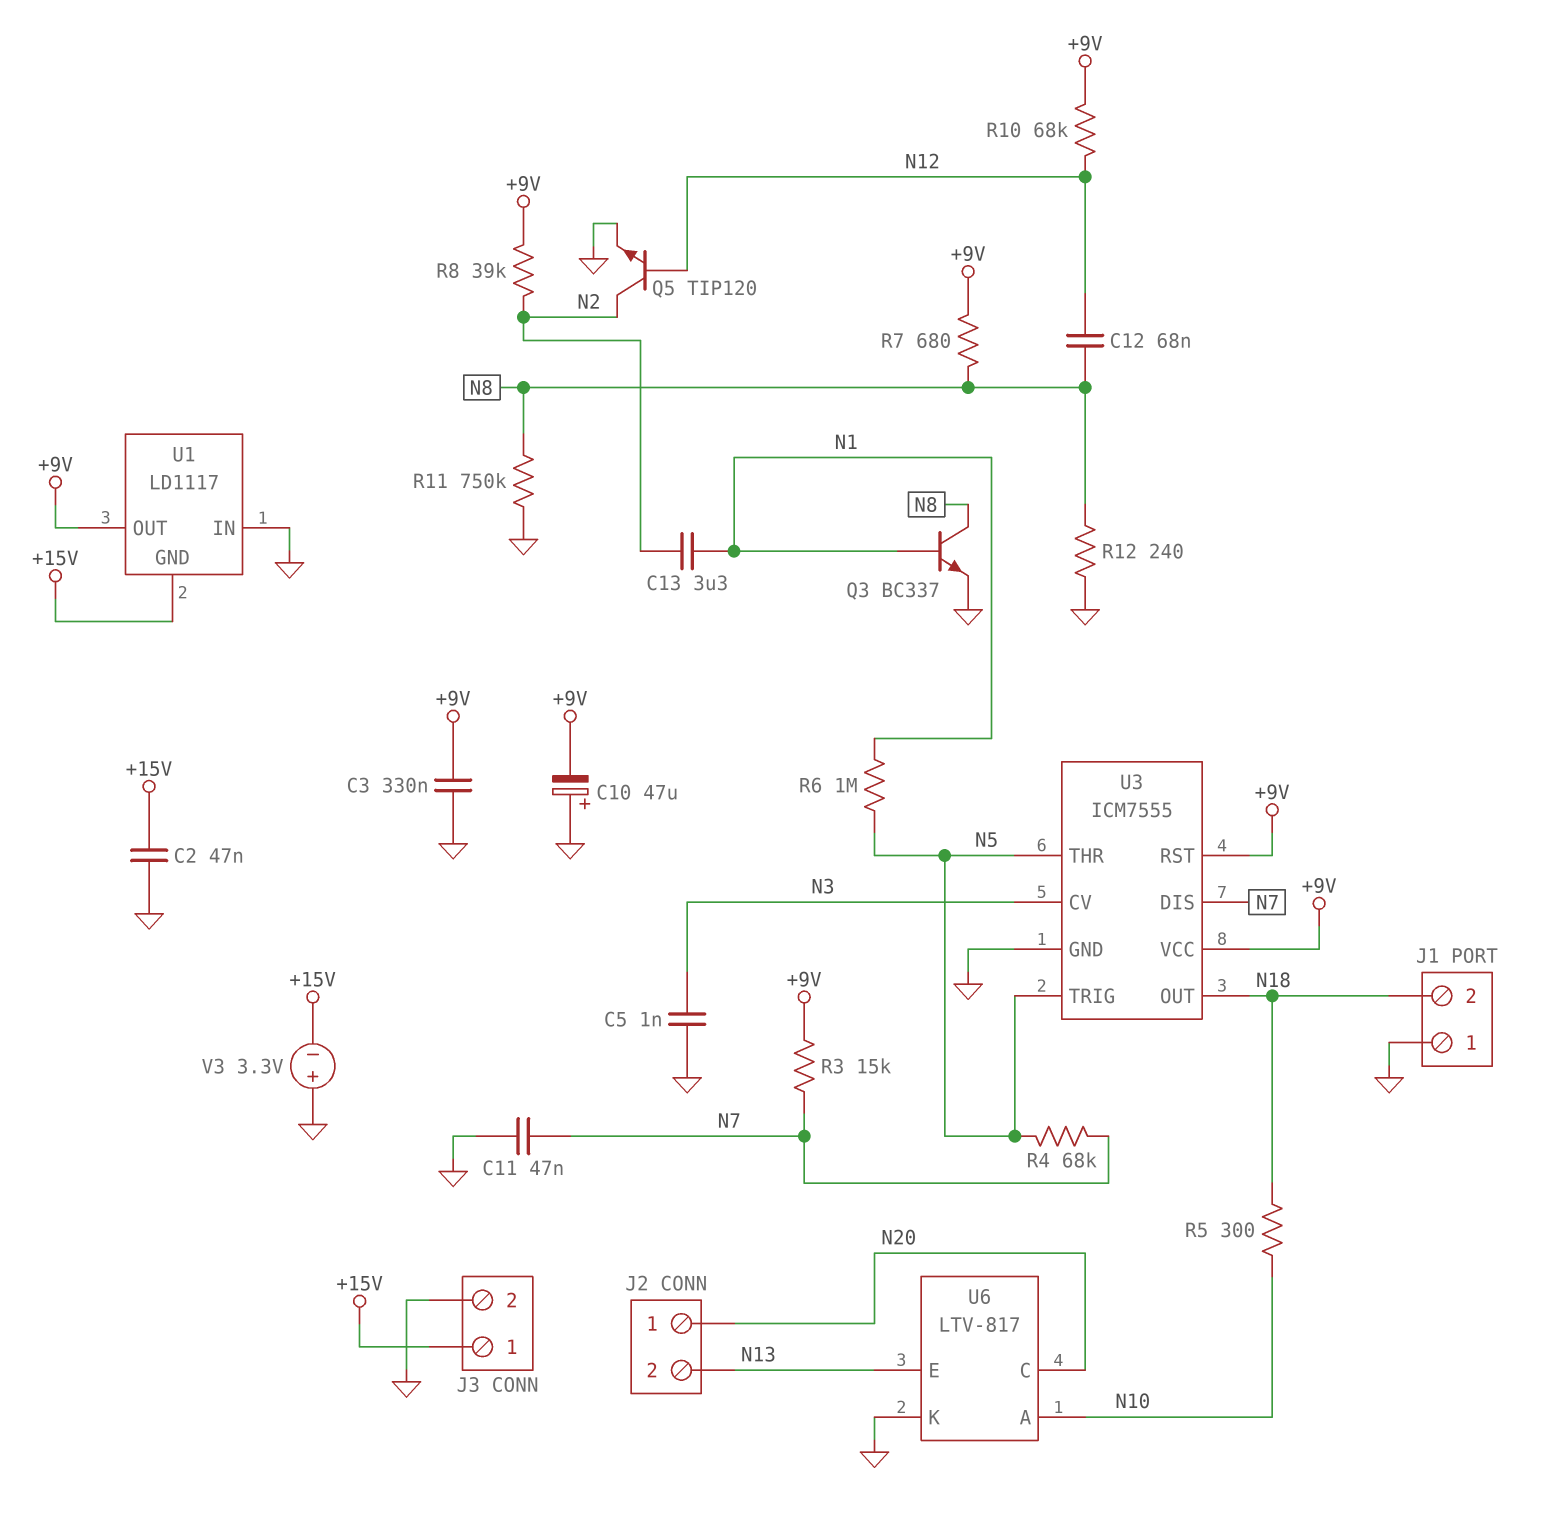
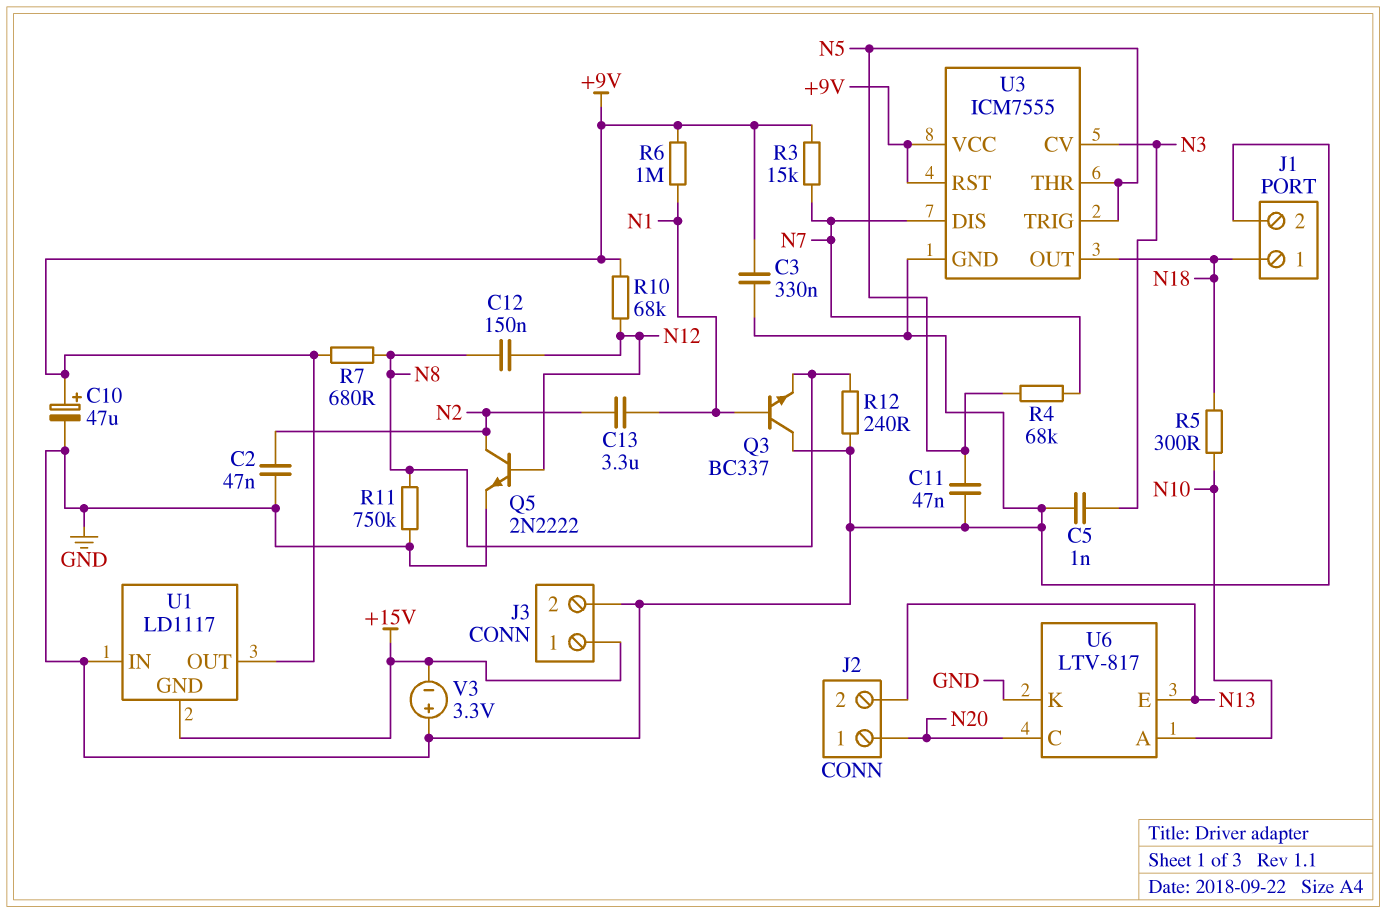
C2: 47nF (+15V, GND) -> 47nF (GND, N2)
C10: 47uF (plus GND, minus +9V) -> 47uF (plus +9V, minus GND)
C11: 47nF (GND, N7) -> 47nF (GND, N5)
C12: 68nF (N8, N12) -> 150nF (N8, N12)
J1 pin 1: GND -> N18
J1 pin 2: N18 -> GND
Q3: NPN BC337 (B N1, C N8, E GND) -> NPN BC337 (B N1, C GND, E N8)
Q5: NPN TIP120 (B N12, C N2, E GND) -> NPN 2N2222 (B N12, C N2, E GND)
R6: 1M (N1, N5) -> 1M (+9V, N1)
R8: 39k (+9V, N2) -> none

